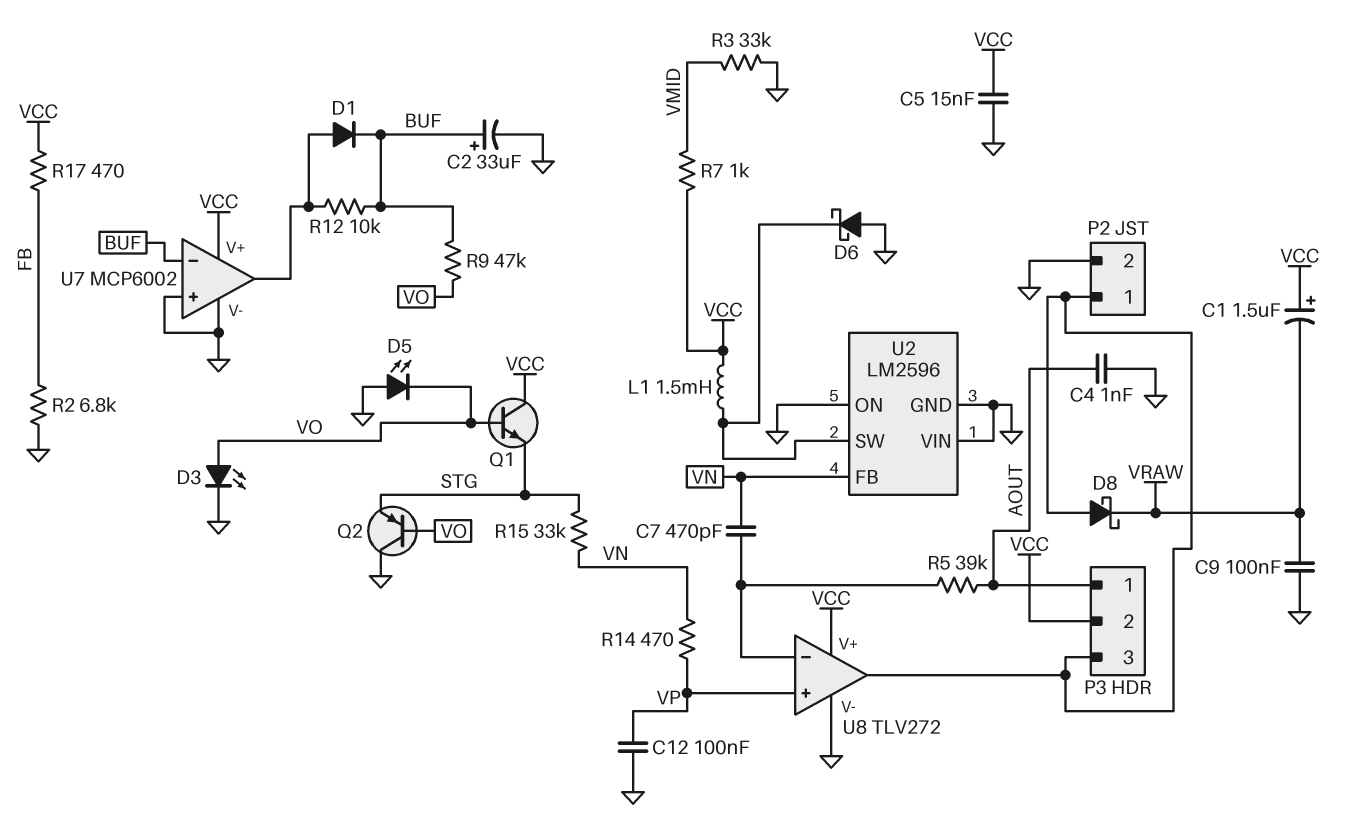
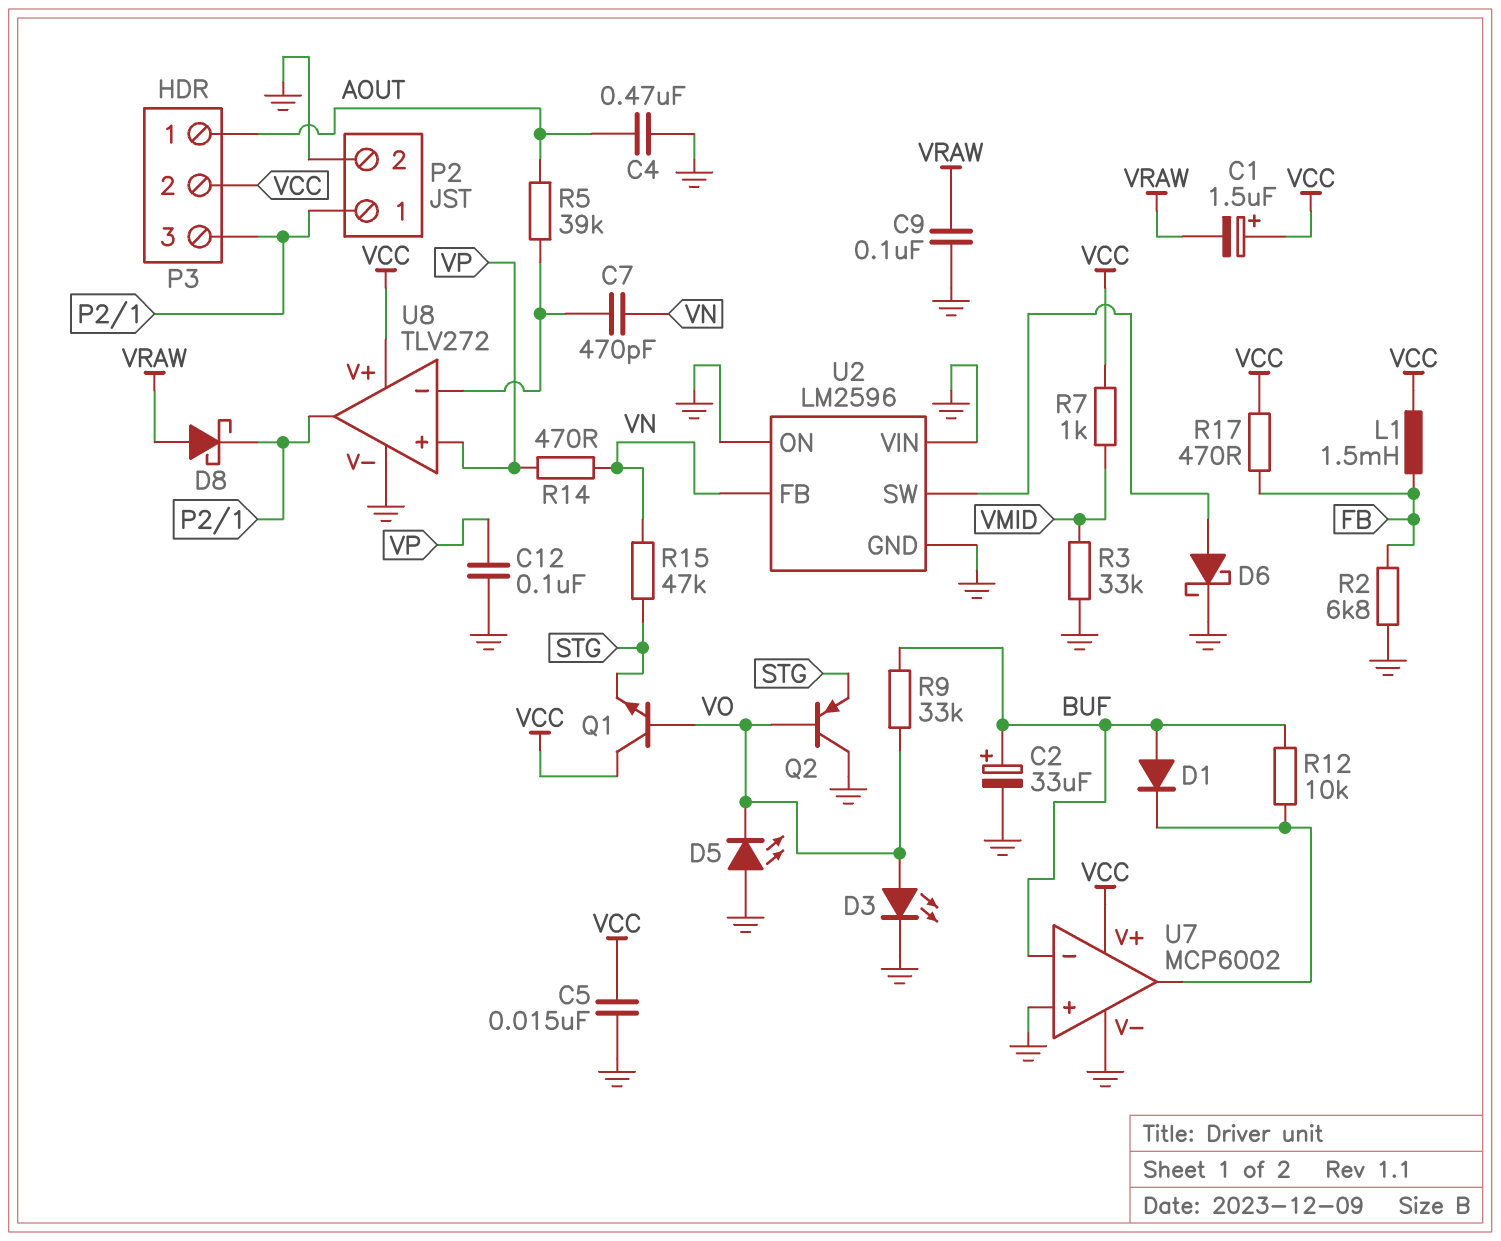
C4: 1nF (AOUT, GND) -> 470nF (AOUT, GND)
D1: diode (A U7/out, K BUF) -> diode (A BUF, K U7/out)
D6: schottky (A GND, K U2/SW) -> schottky (A U2/SW, K GND)
D8: schottky (A P2/1, K VRAW) -> schottky (A VRAW, K P2/1)
L1: 1.5mH (U2/SW, VCC) -> 1.5mH (FB, VCC)
R9: 47k (BUF, VO) -> 33k (BUF, VO)
R15: 33k (STG, VN) -> 47k (STG, VN)

